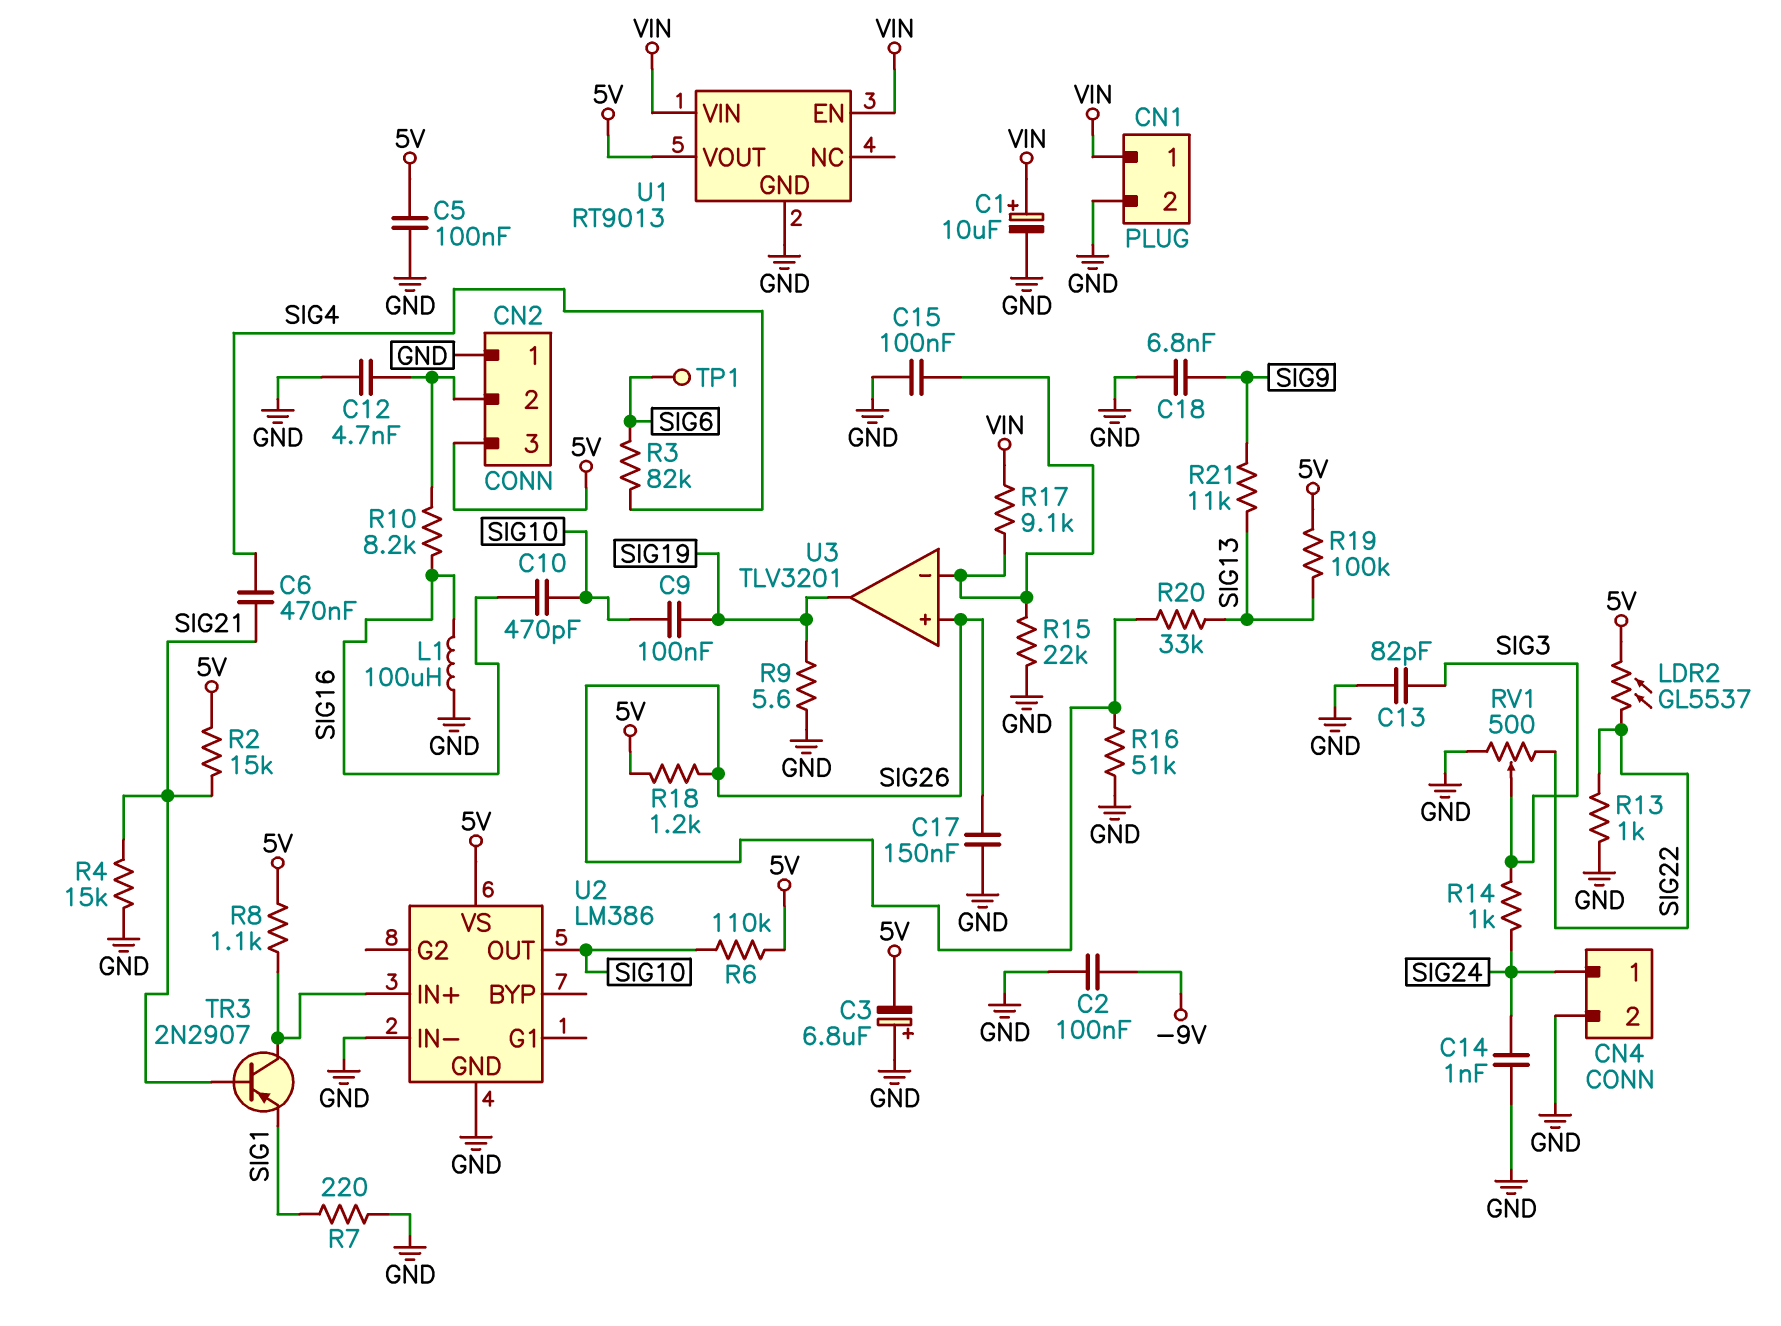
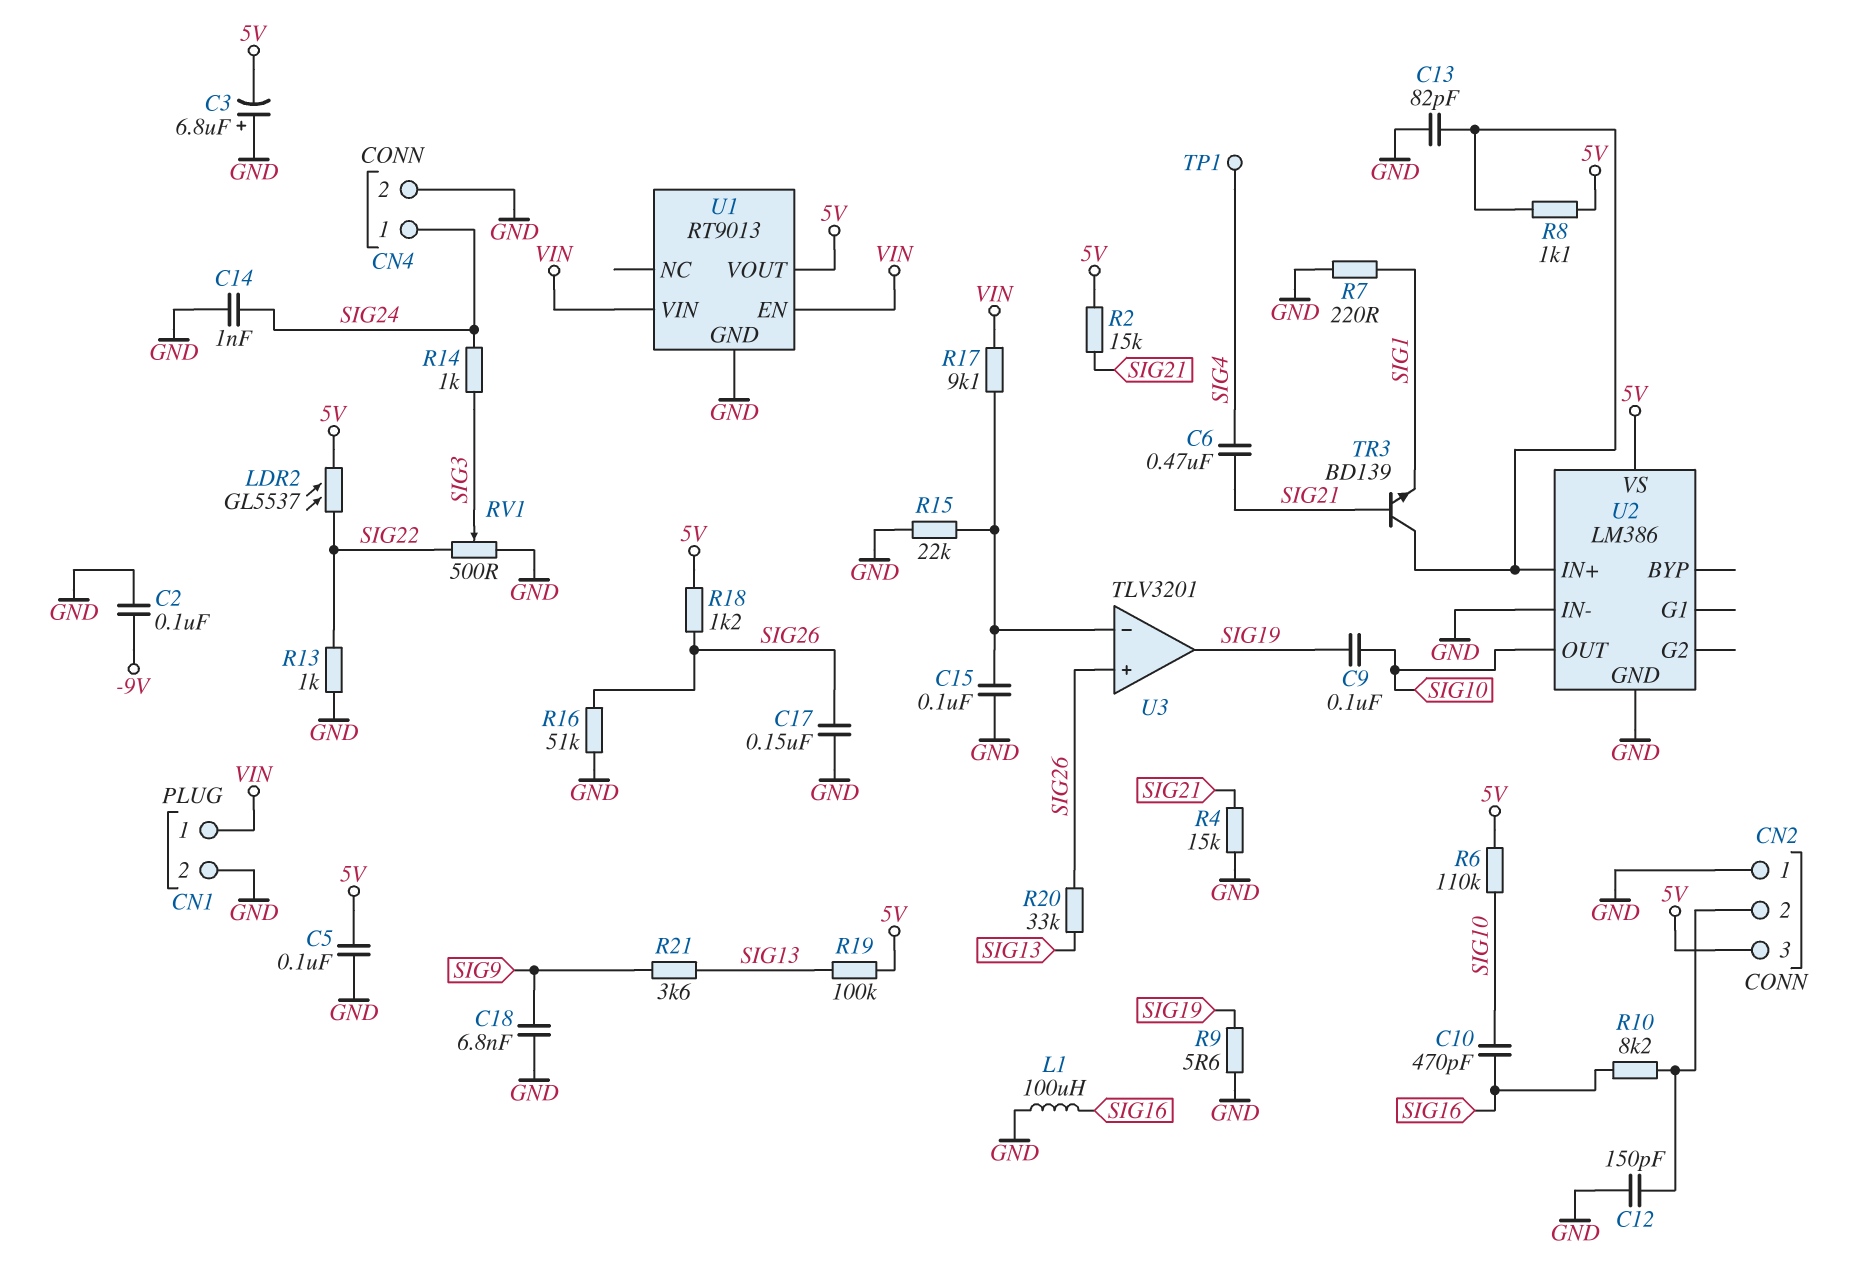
C1: 10uF (plus VIN, minus GND) -> none
C12: 4.7nF (CN2/2, GND) -> 150pF (CN2/2, GND)
C13: 82pF (GND, SIG3) -> 82pF (GND, U2/IN+)
R3: 82k (SIG4, SIG6) -> none
R21: 11k (SIG9, SIG13) -> 3.6k (SIG9, SIG13)
TP1: test point (SIG6) -> test point (SIG4)
TR3: PNP 2N2907 (B SIG21, C U2/IN+, E SIG1) -> NPN BD139 (B SIG21, C U2/IN+, E SIG1)

